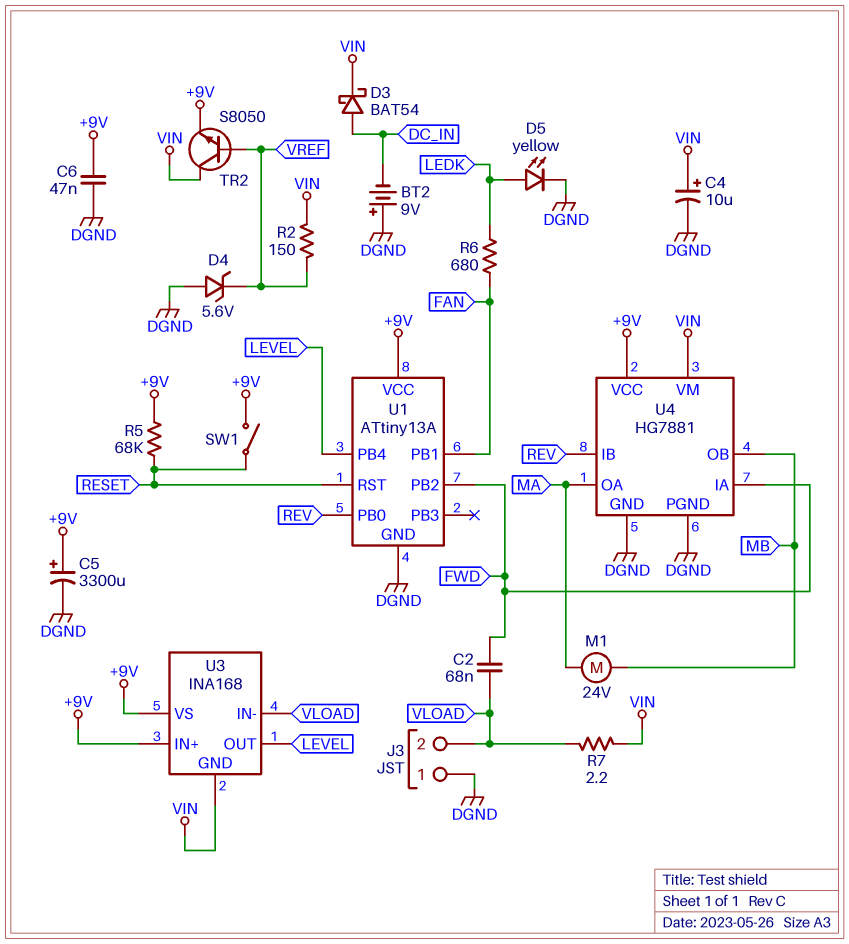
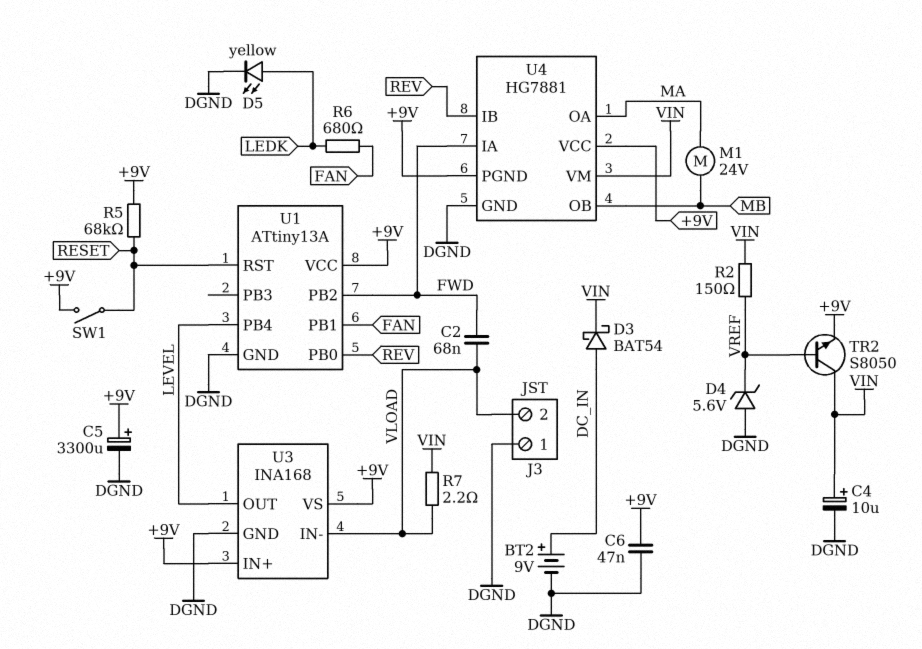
BT2: 9V (plus DGND, minus DC_IN) -> 9V (plus DC_IN, minus DGND)
U3 pin GND: VIN -> DGND
U4 pin PGND: DGND -> +9V

